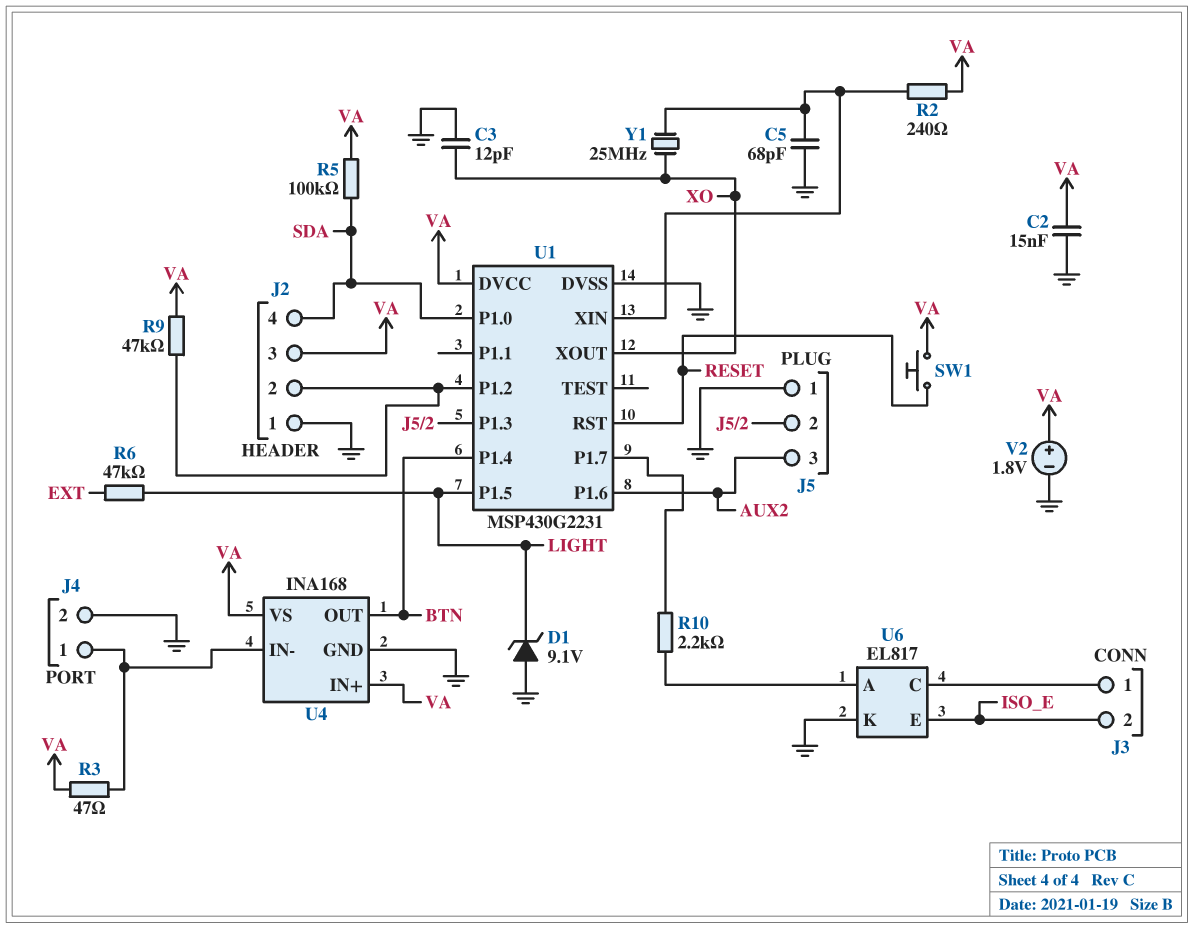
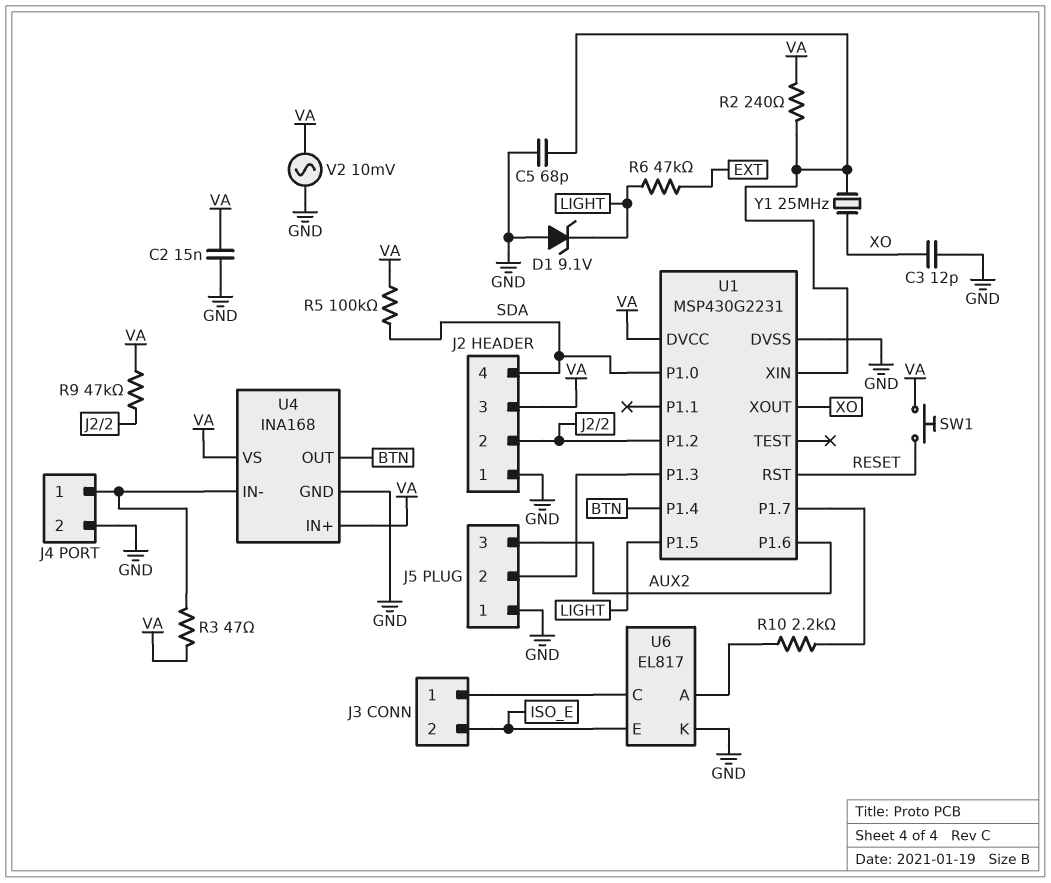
V2: 1.8V (plus VA, minus GND) -> AC 10mV (GND, VA)

